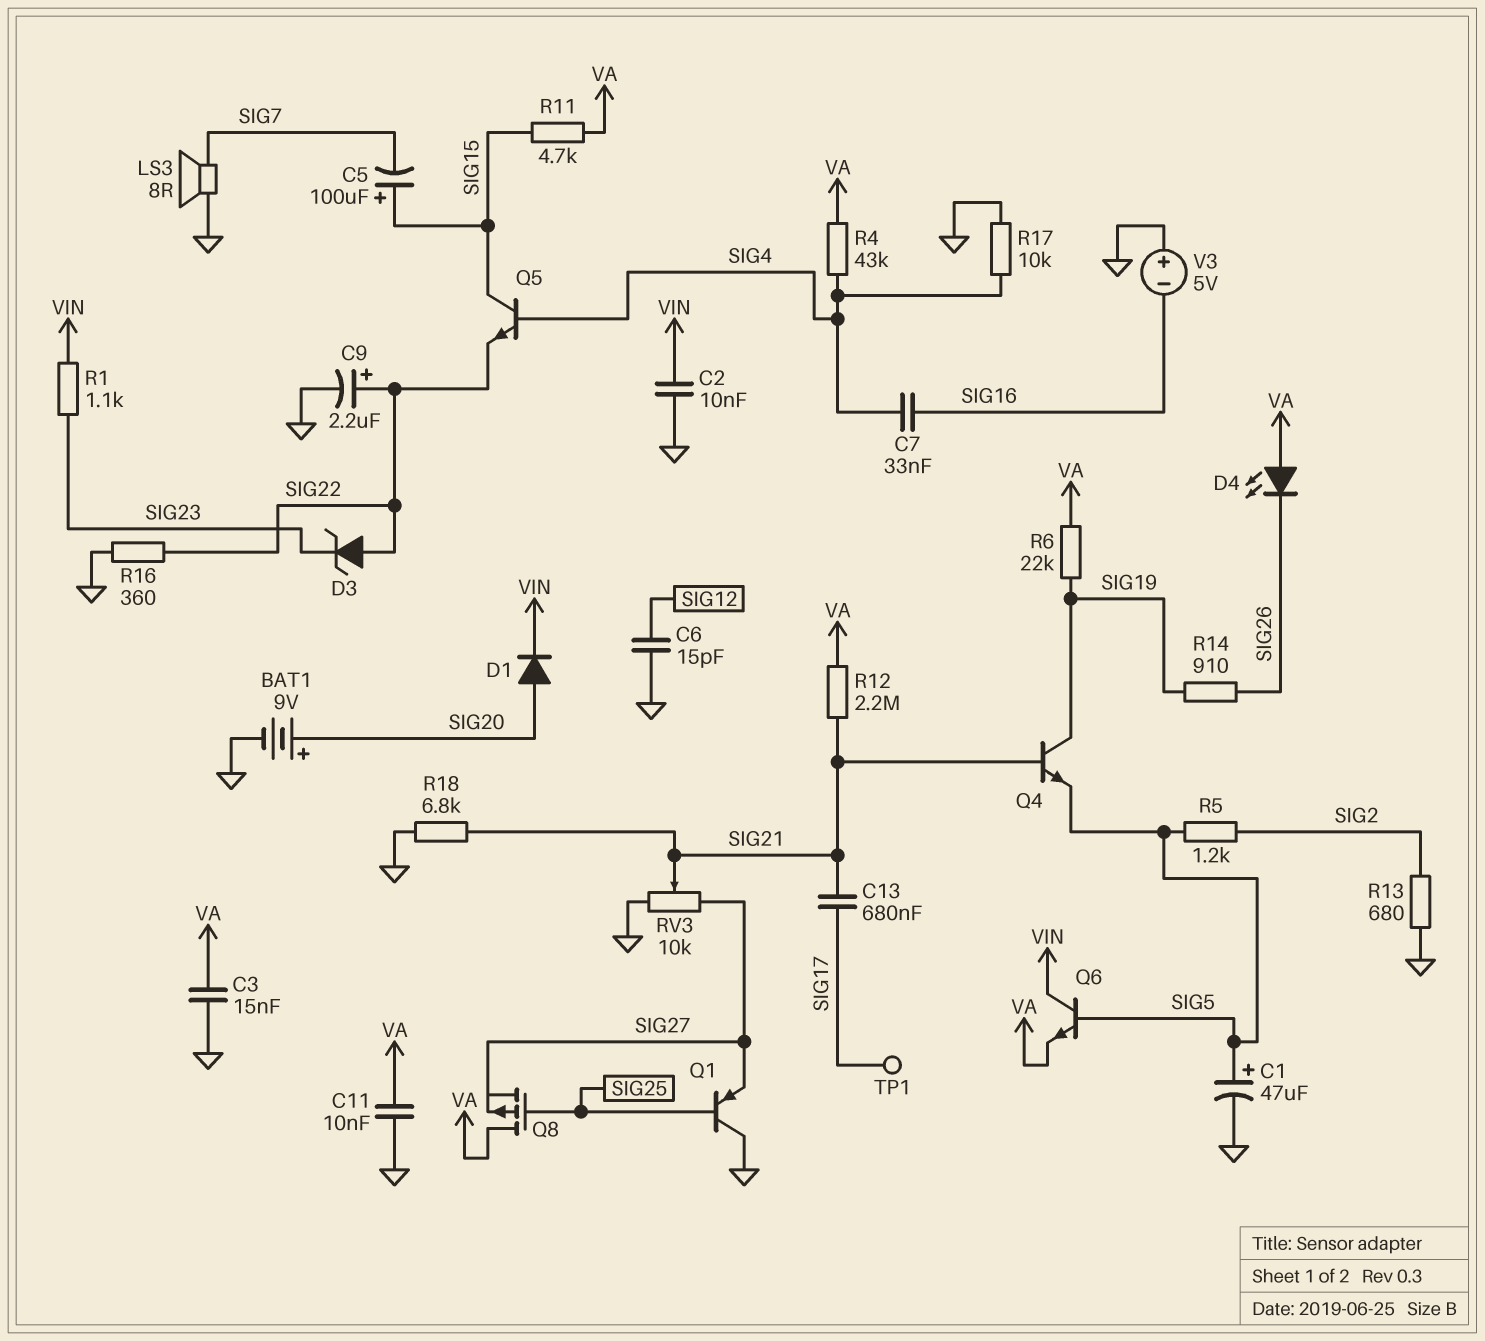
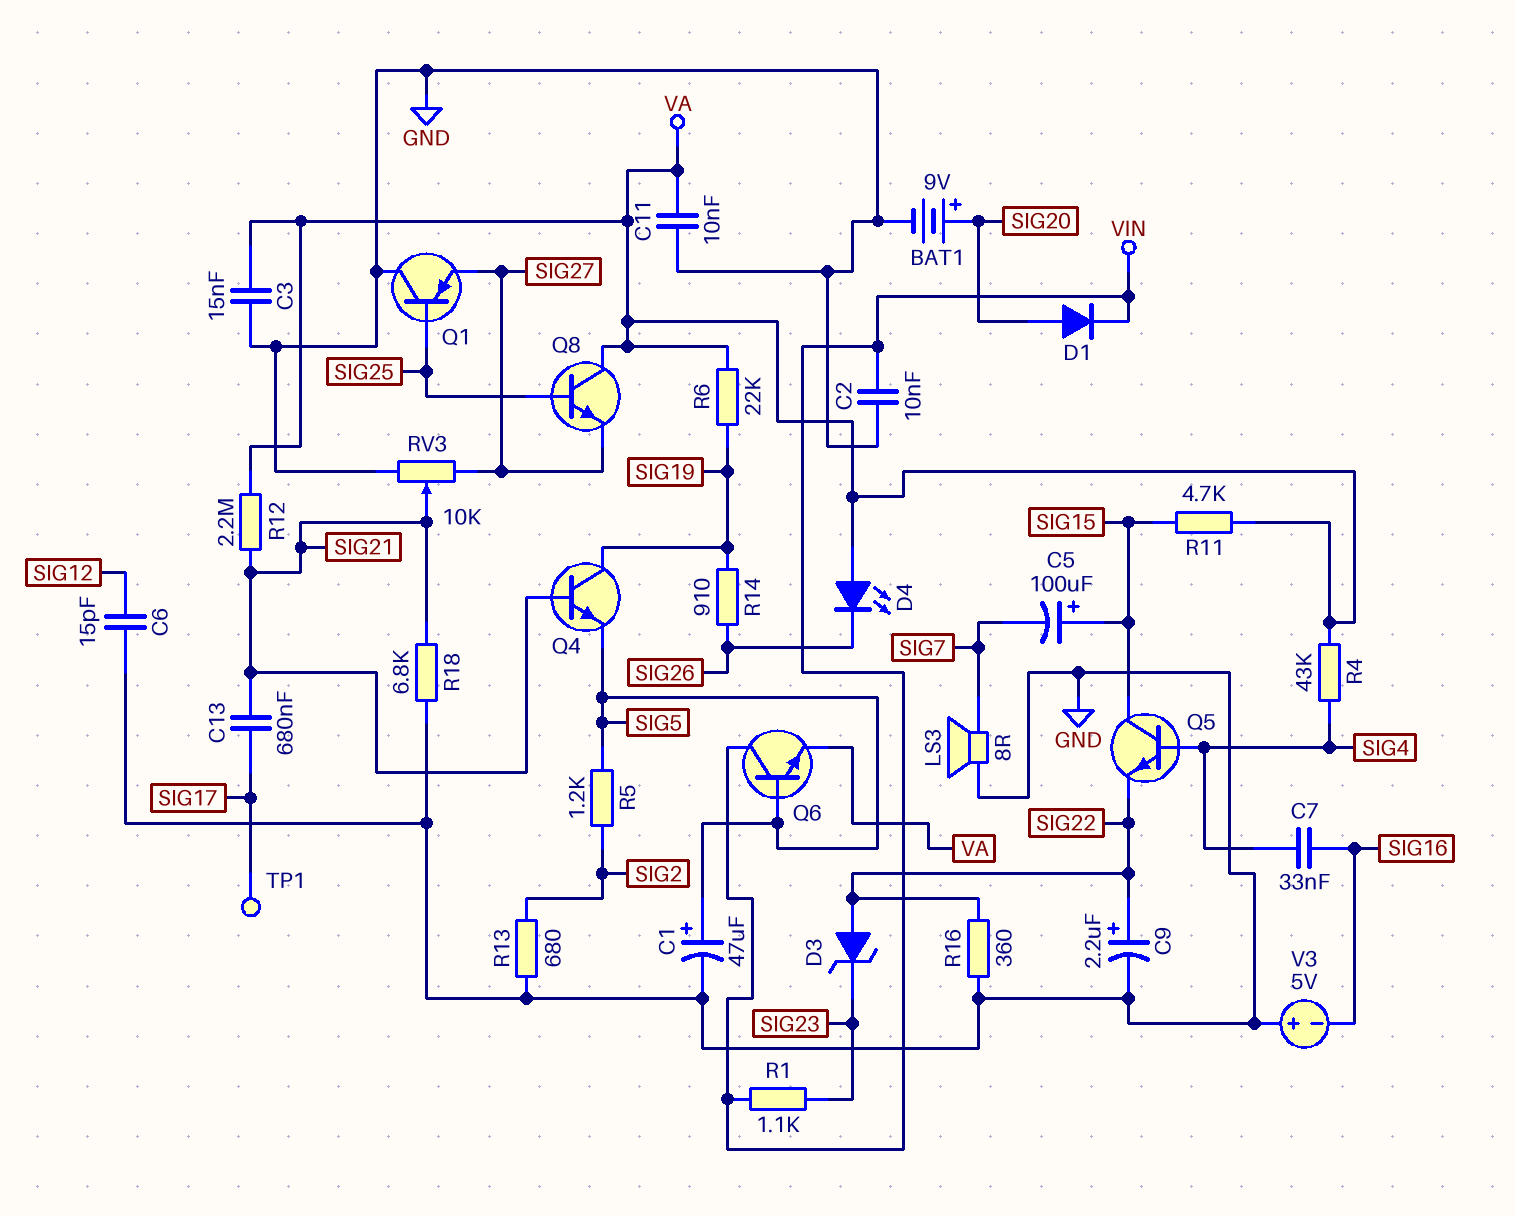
Q8: PMOS (G SIG25, D VA, S SIG27) -> NPN (B SIG25, C VA, E SIG27)
R17: 10k (GND, SIG4) -> none

